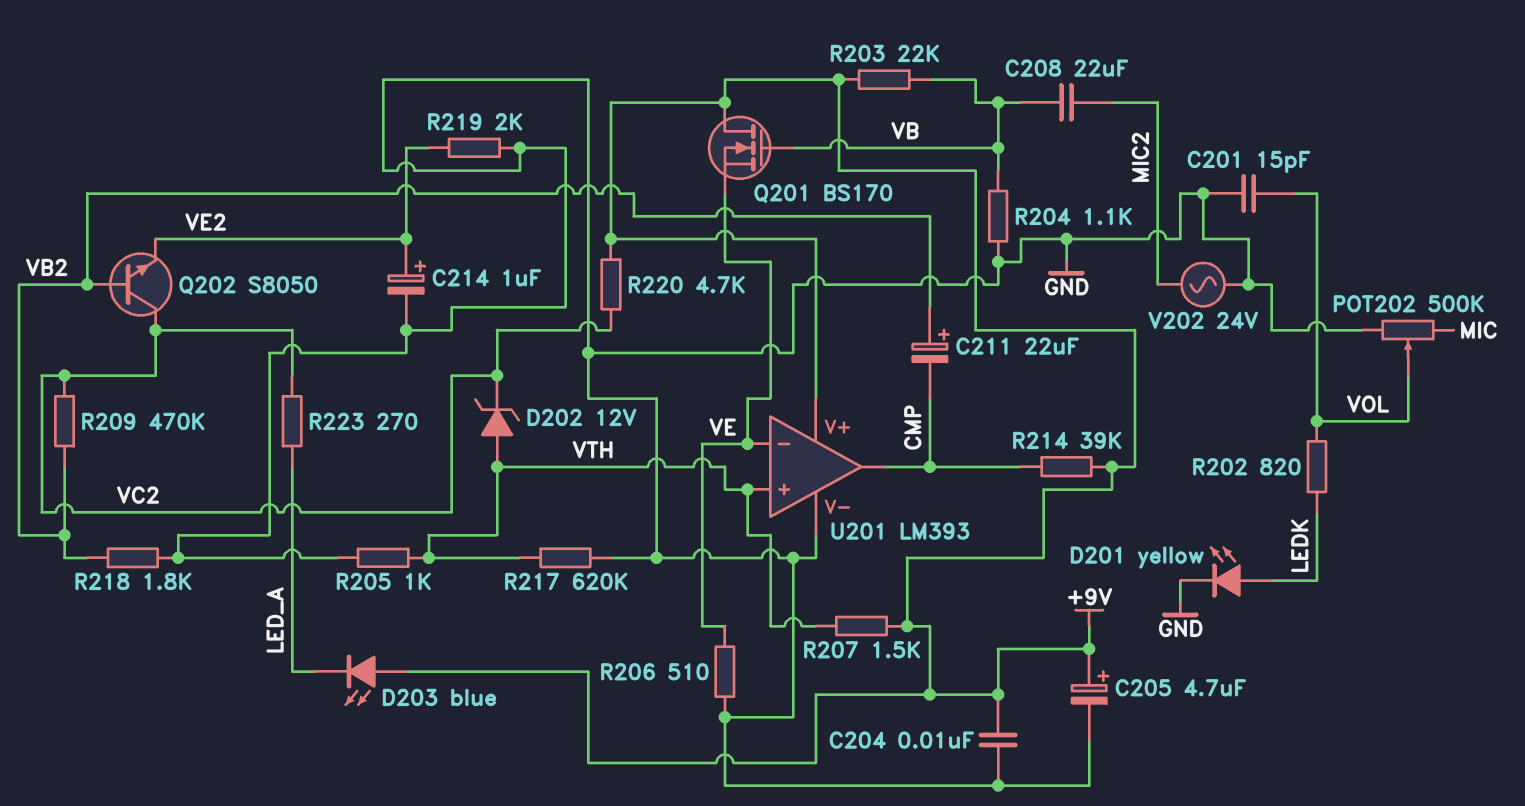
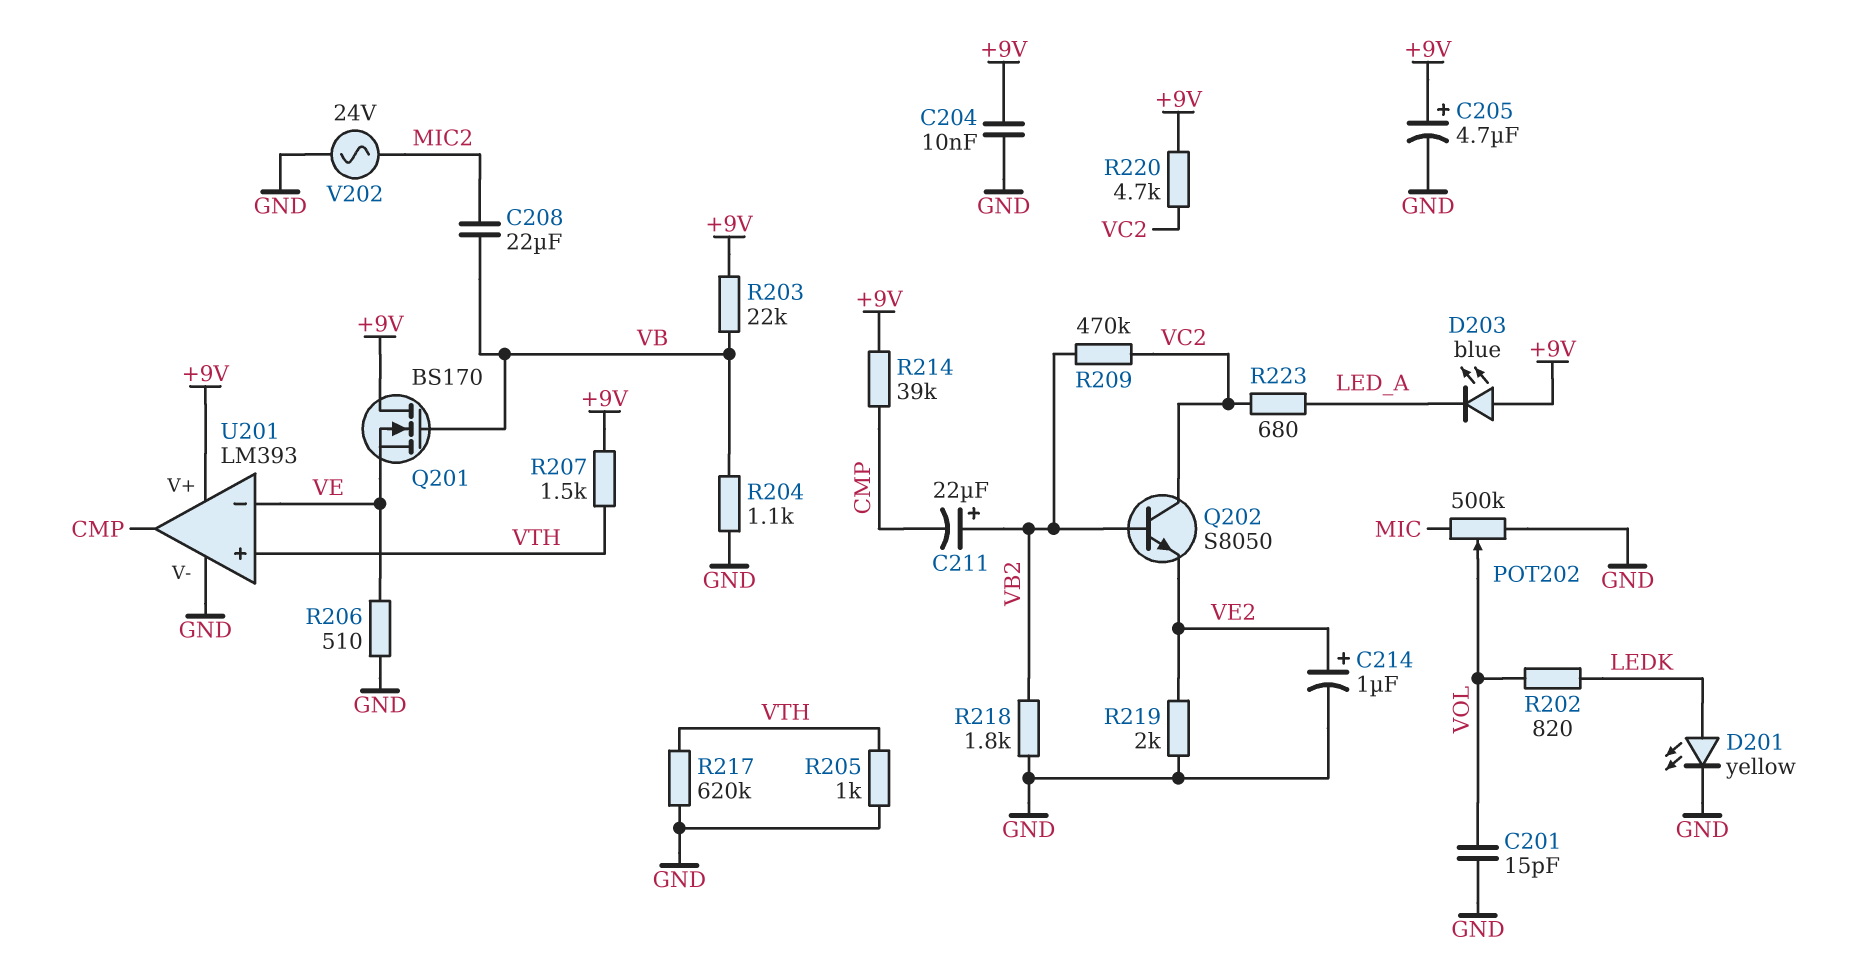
D202: zener 12V (A VTH, K VC2) -> none
R223: 270 (LED_A, VC2) -> 680 (LED_A, VC2)

